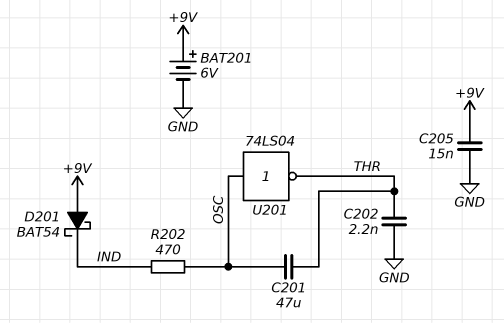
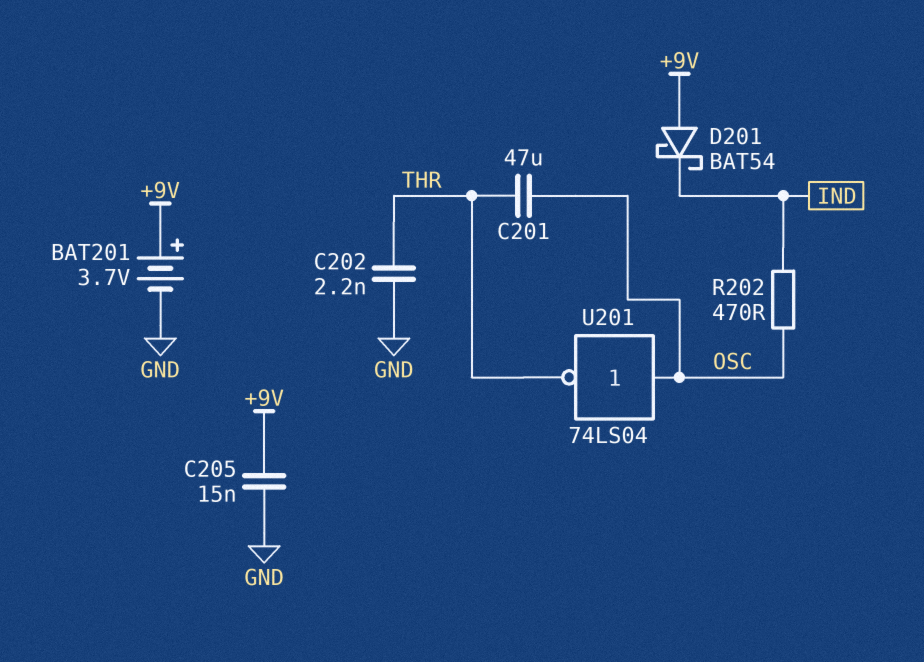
BAT201: 6V (plus +9V, minus GND) -> 3.7V (plus +9V, minus GND)

